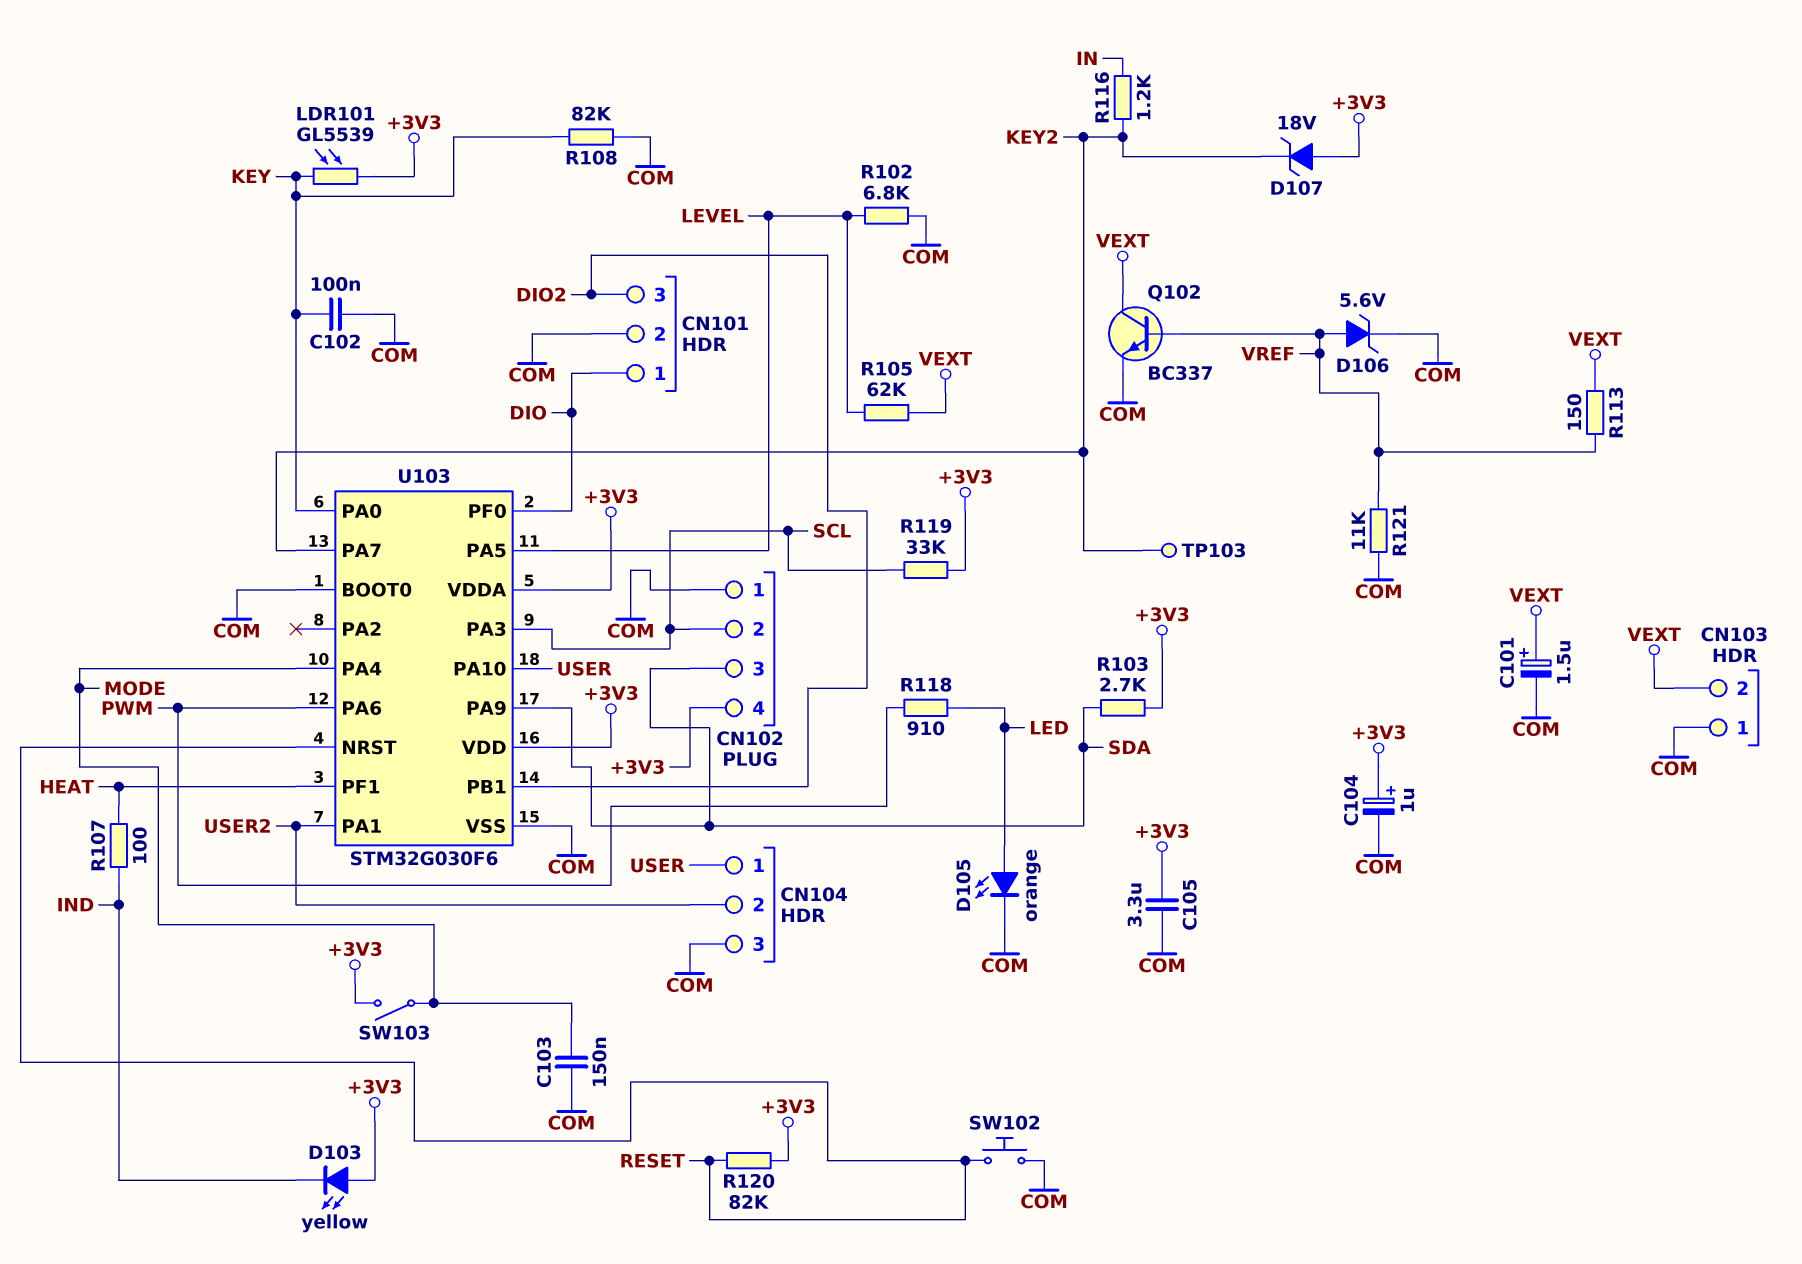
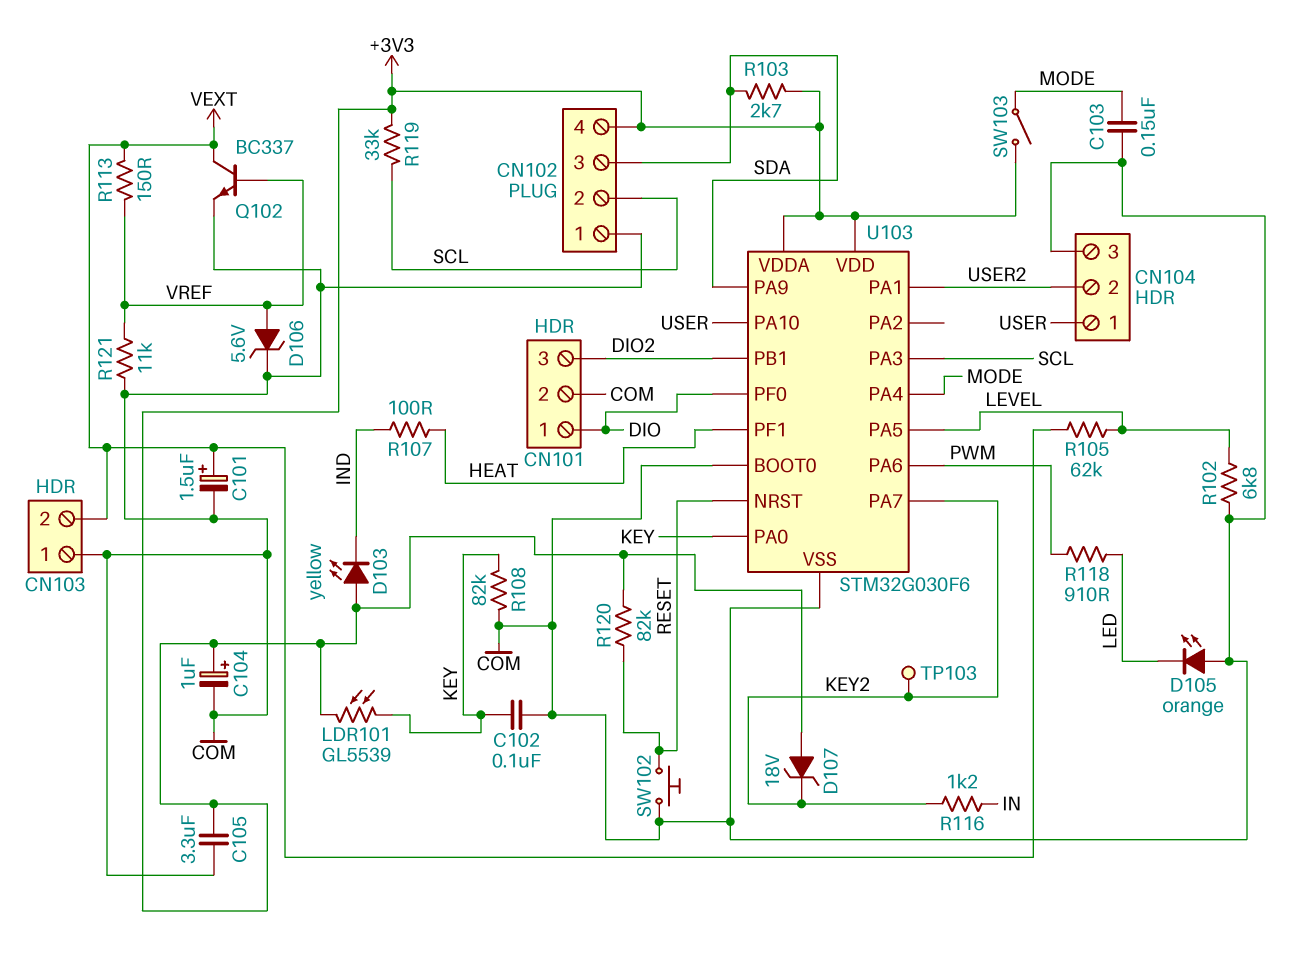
D105: LED orange (A LED, K COM) -> LED orange (A COM, K LED)

